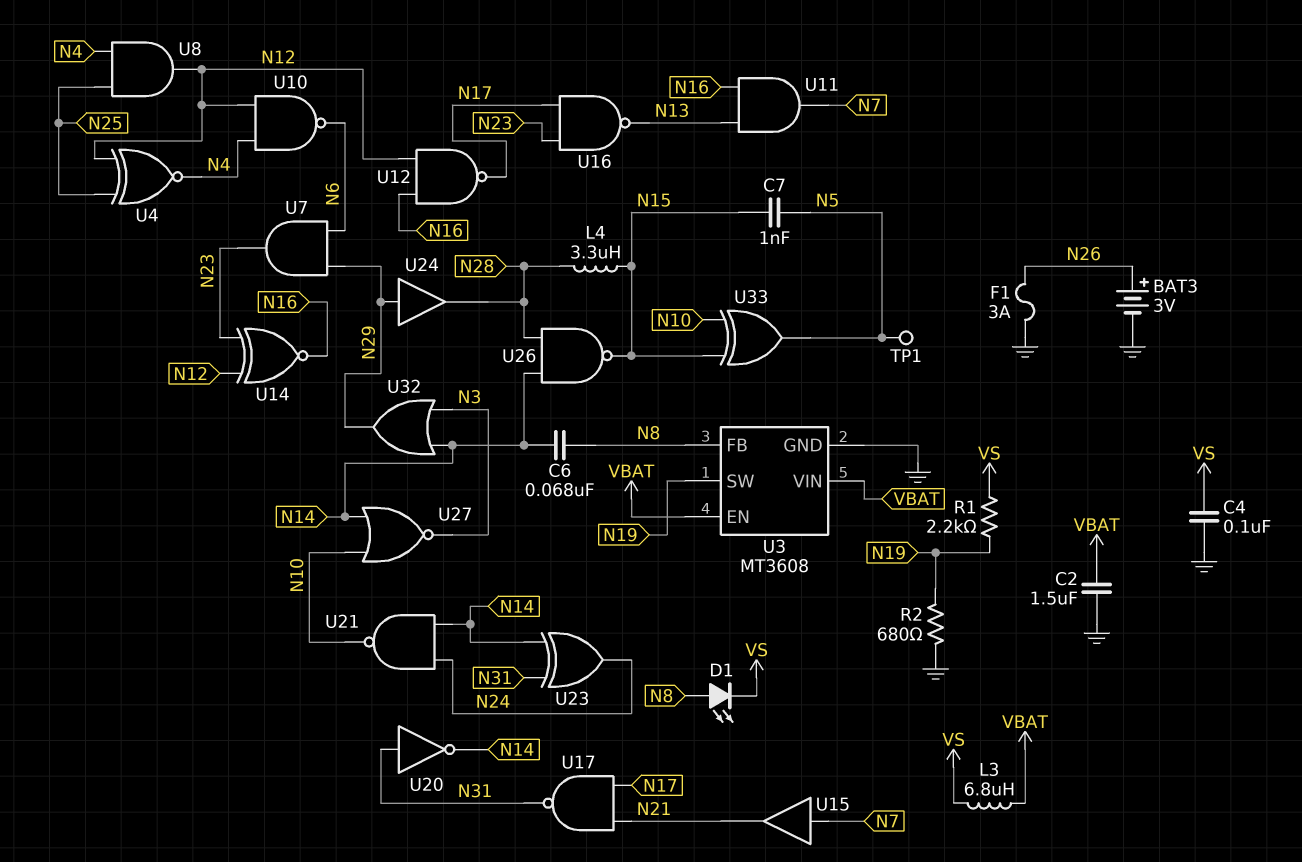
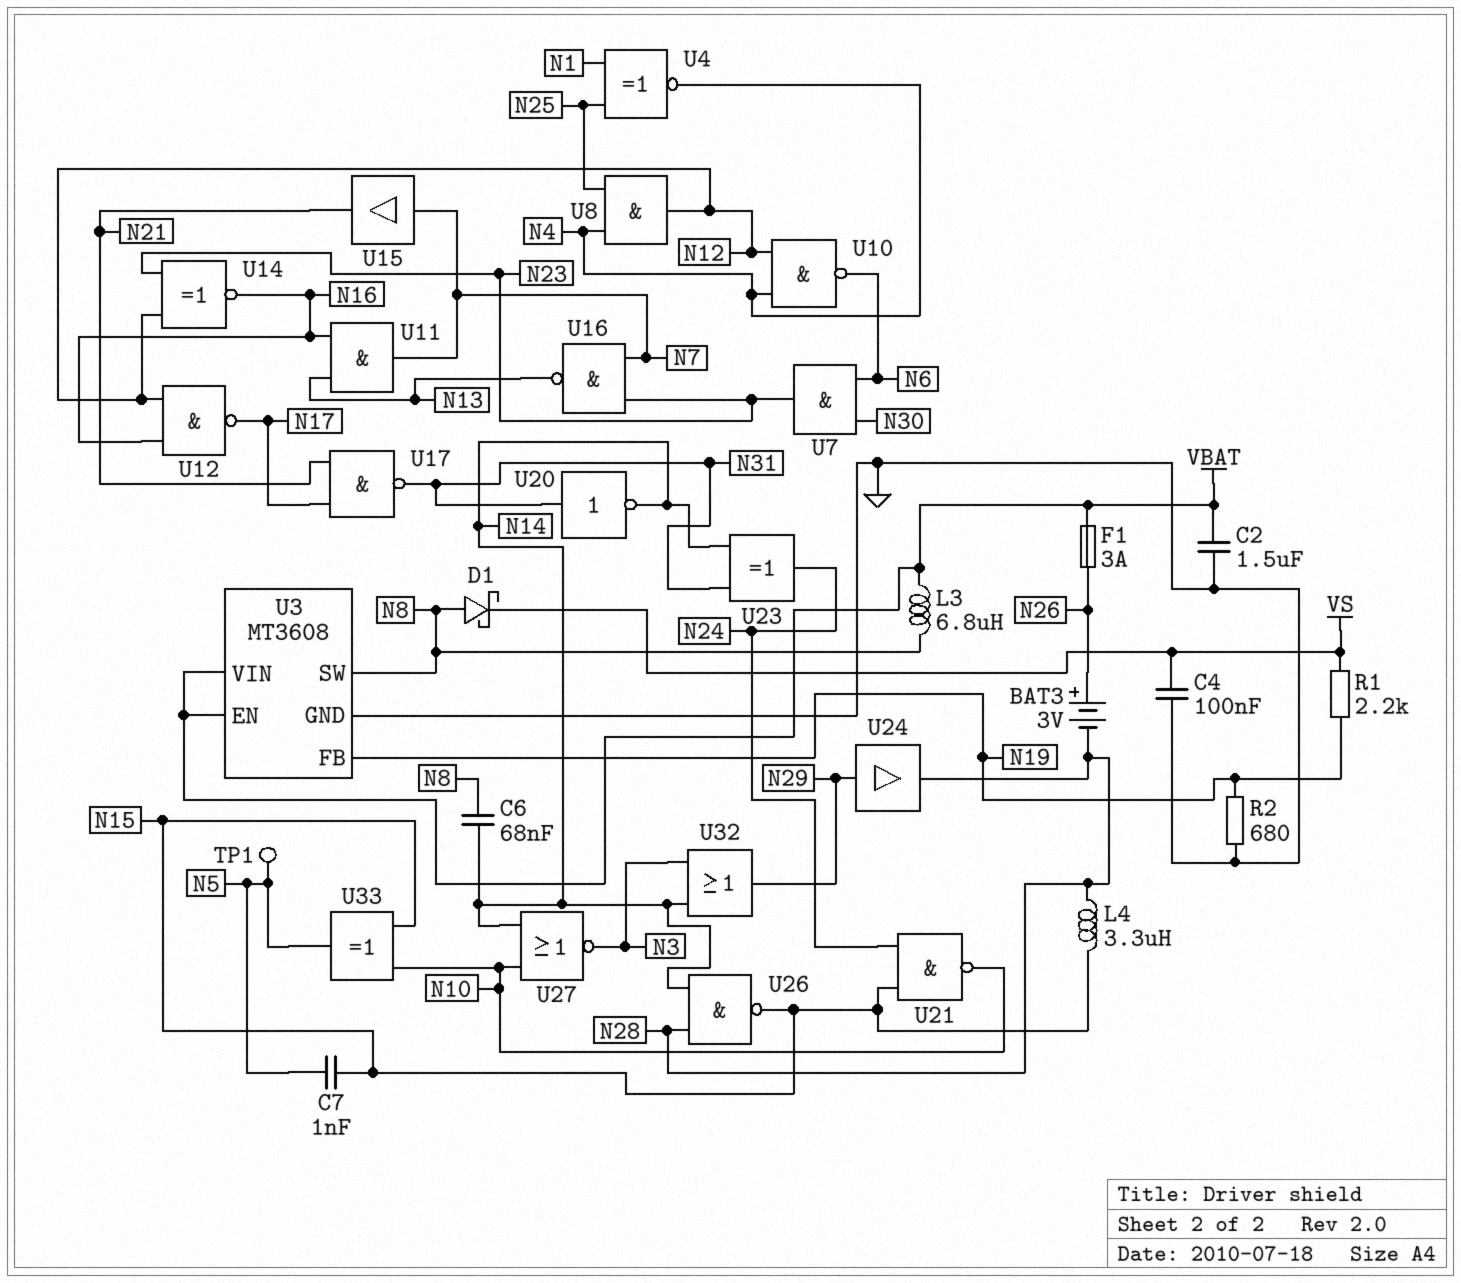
BAT3: 3V (plus N26, minus GND) -> 3V (plus N26, minus N28)
D1: LED (A N8, K VS) -> schottky (A N8, K VS)
F1: 3A (GND, N26) -> 3A (N26, VBAT)
L3: 6.8uH (VBAT, VS) -> 6.8uH (N8, VBAT)
U3 pin FB: N8 -> N19
U3 pin SW: N19 -> N8
U4: XNOR (in N12, in N25, out N4) -> XNOR (in N1, in N25, out N4)
U7: AND (in N6, in N29, out N23) -> AND (in N6, in N30, out N23)
U16: NAND (in N17, in N23, out N13) -> NAND (in N7, in N23, out N13)
U21: NAND (in N14, in N24, out N10) -> NAND (in N15, in N24, out N10)

